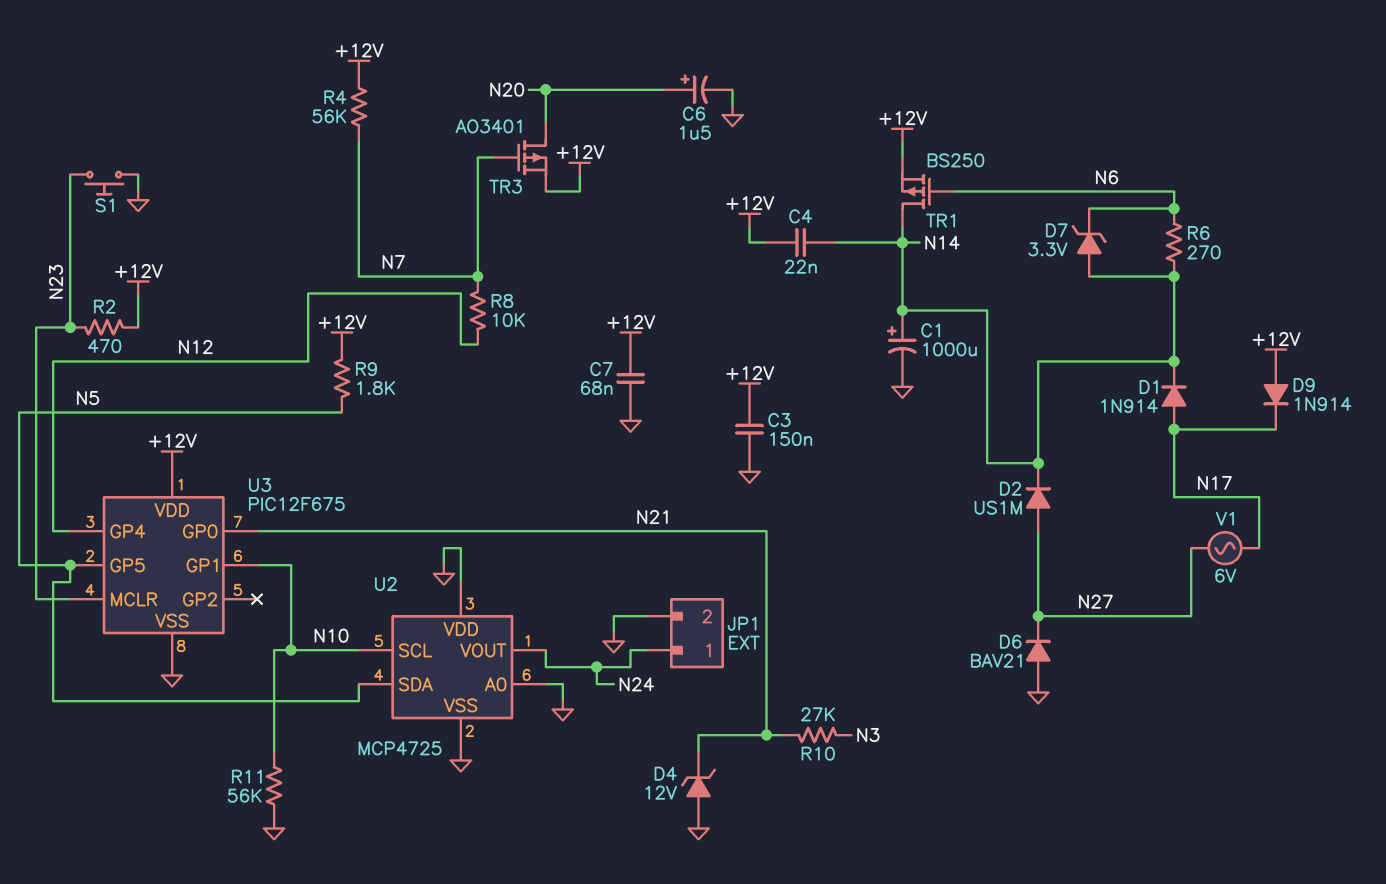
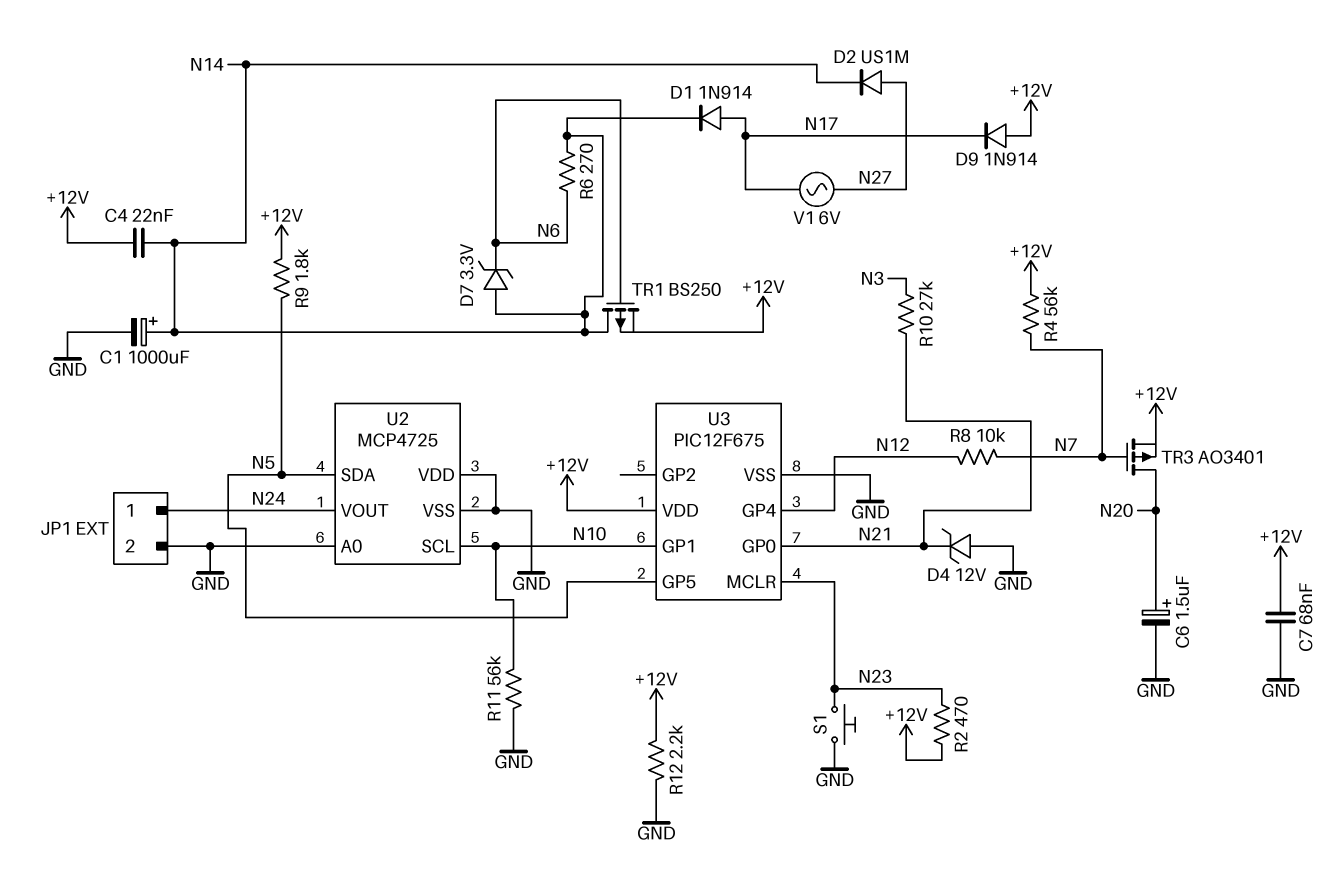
C3: 150nF (+12V, GND) -> none
D6: diode BAV21 (A GND, K N27) -> none
R12: none -> 2.2k (+12V, GND)

